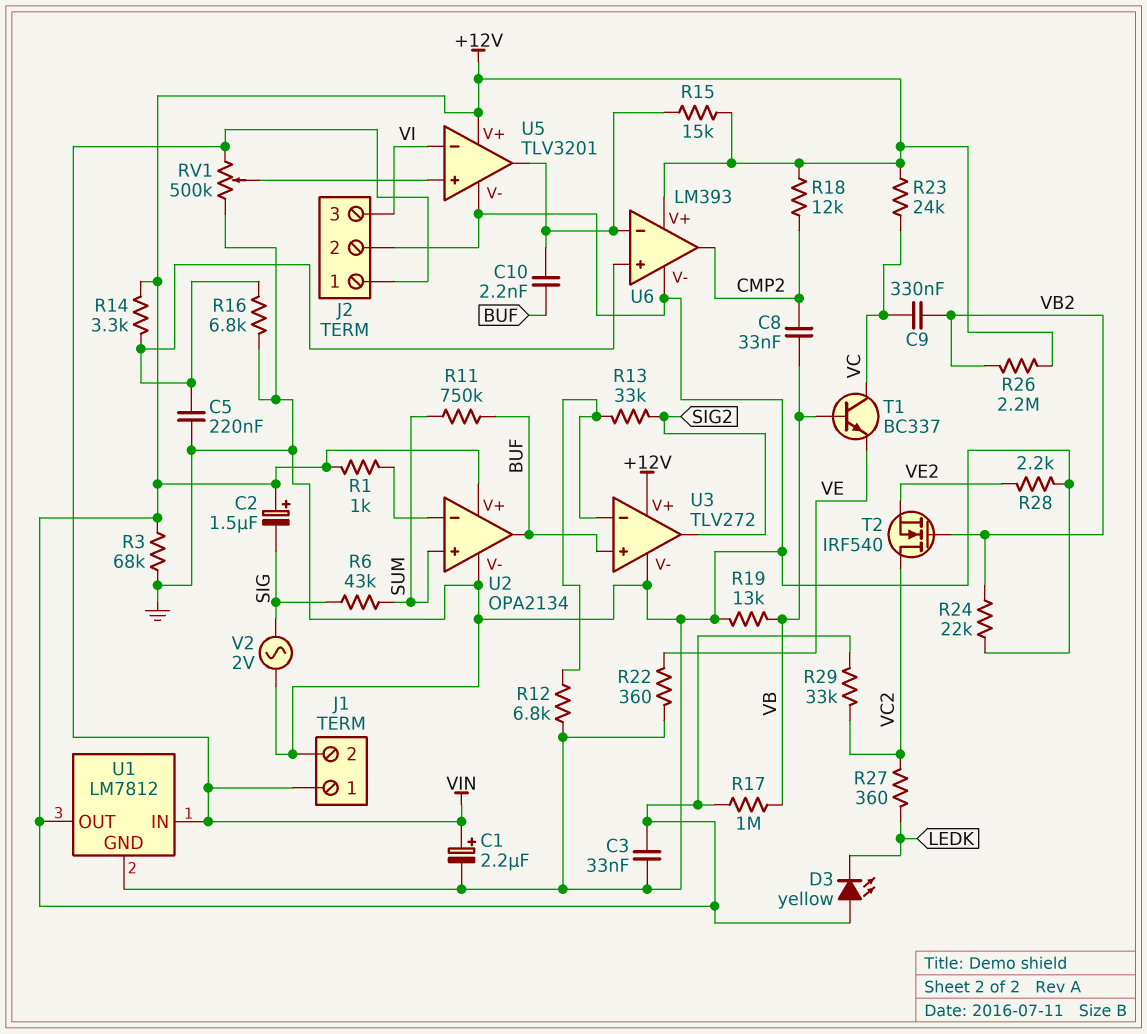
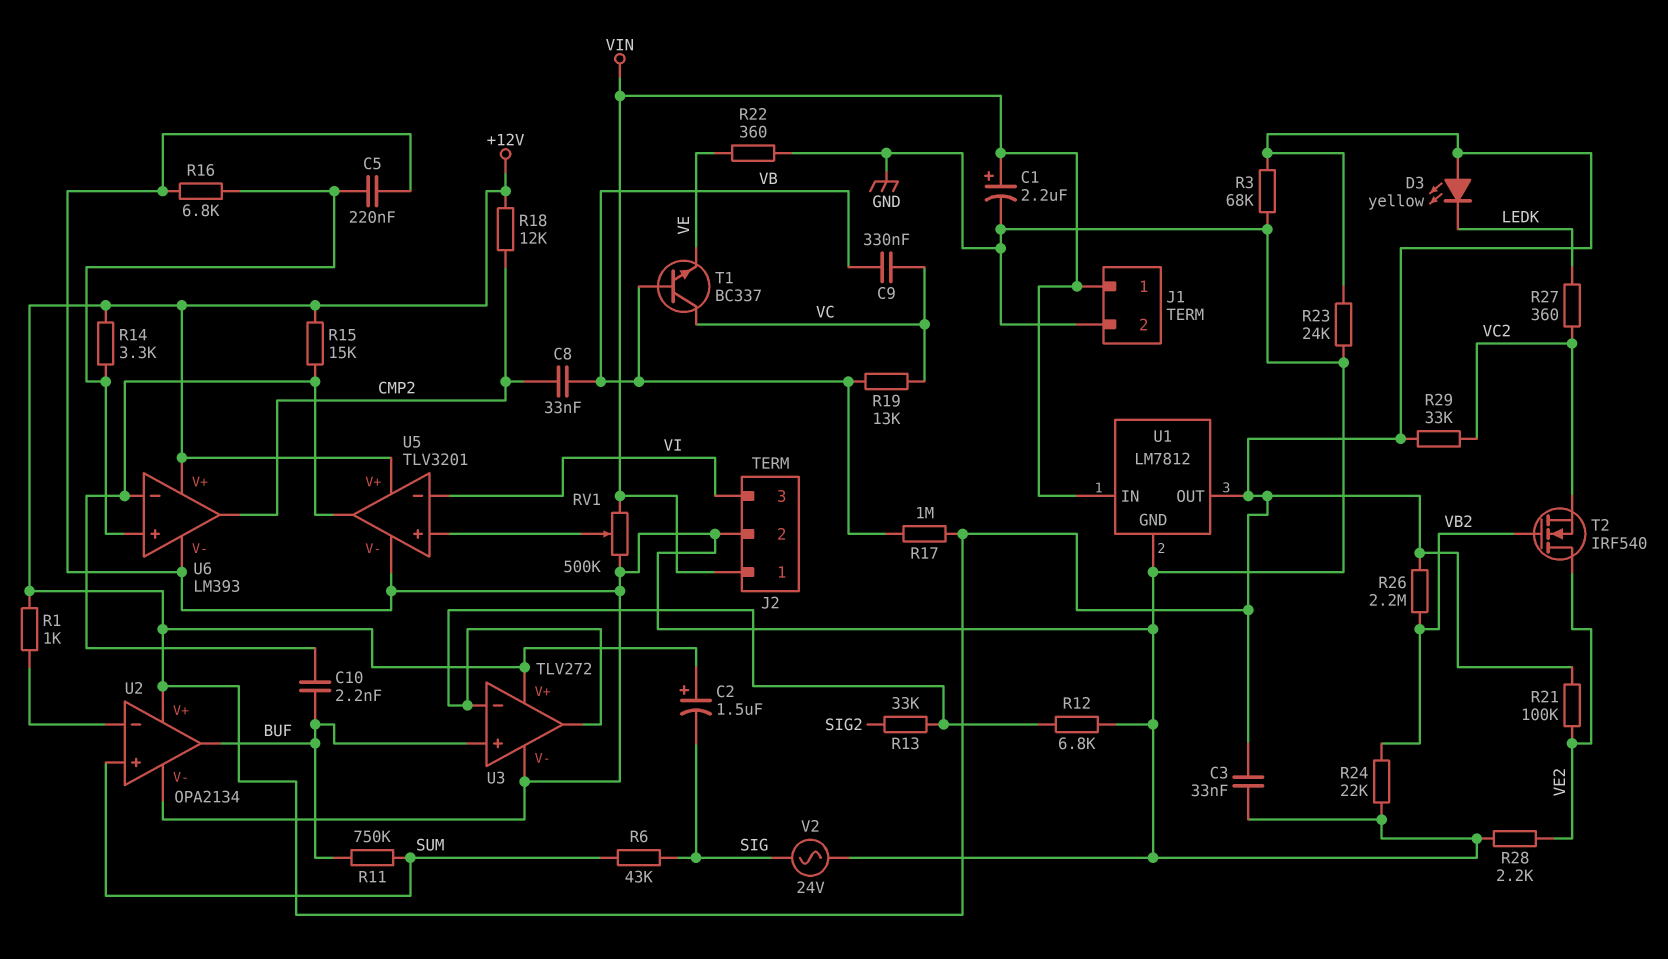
C9: 330nF (VB2, VC) -> 330nF (VB, VC)
R19: 13k (GND, VB) -> 13k (VB, VC)
R21: none -> 100k (+12V, VE2)
R23: 24k (+12V, VC) -> 24k (+12V, GND)
T2: NMOS IRF540 (G VB2, D VC2, S VE2) -> NMOS IRF540 (G VB2, D VE2, S VC2)
U3 pin out: SIG2 -> U3/in-
V2: AC 2V (GND, SIG) -> AC 24V (GND, SIG)

